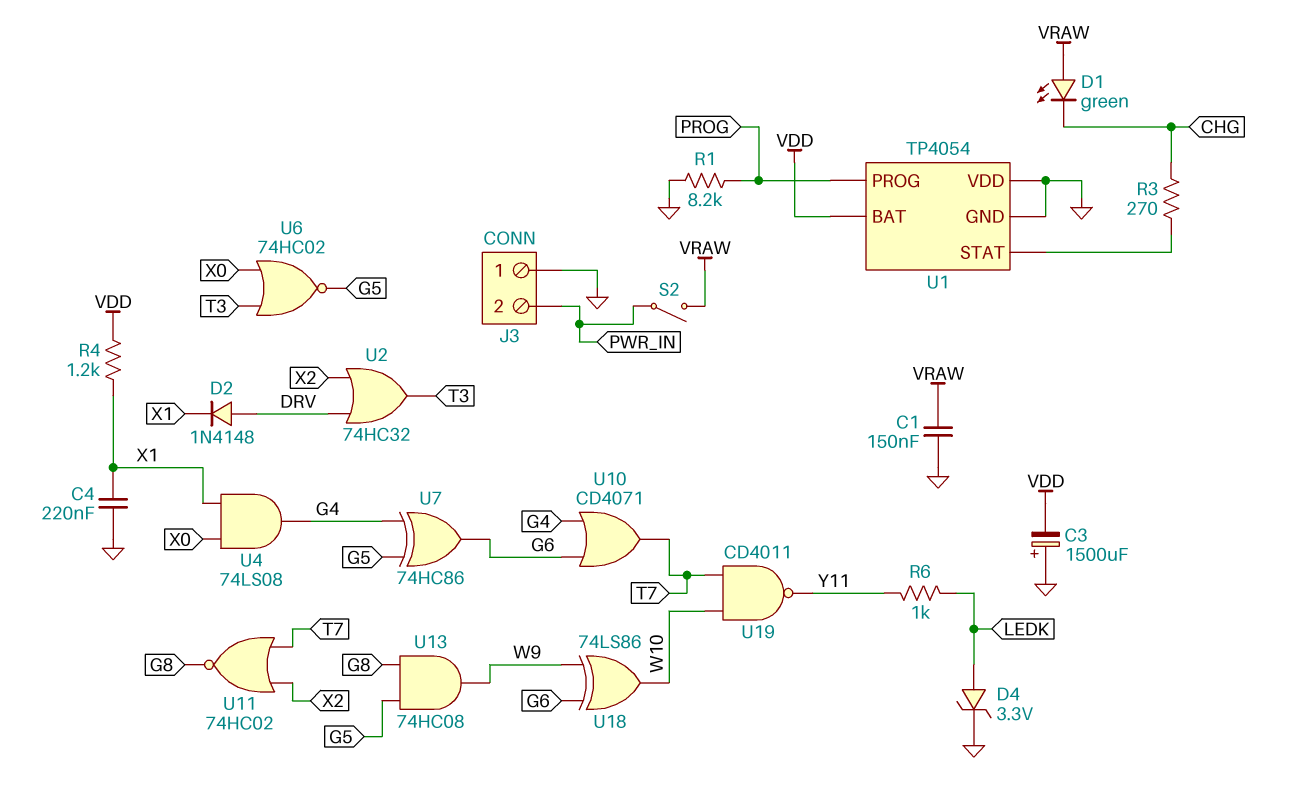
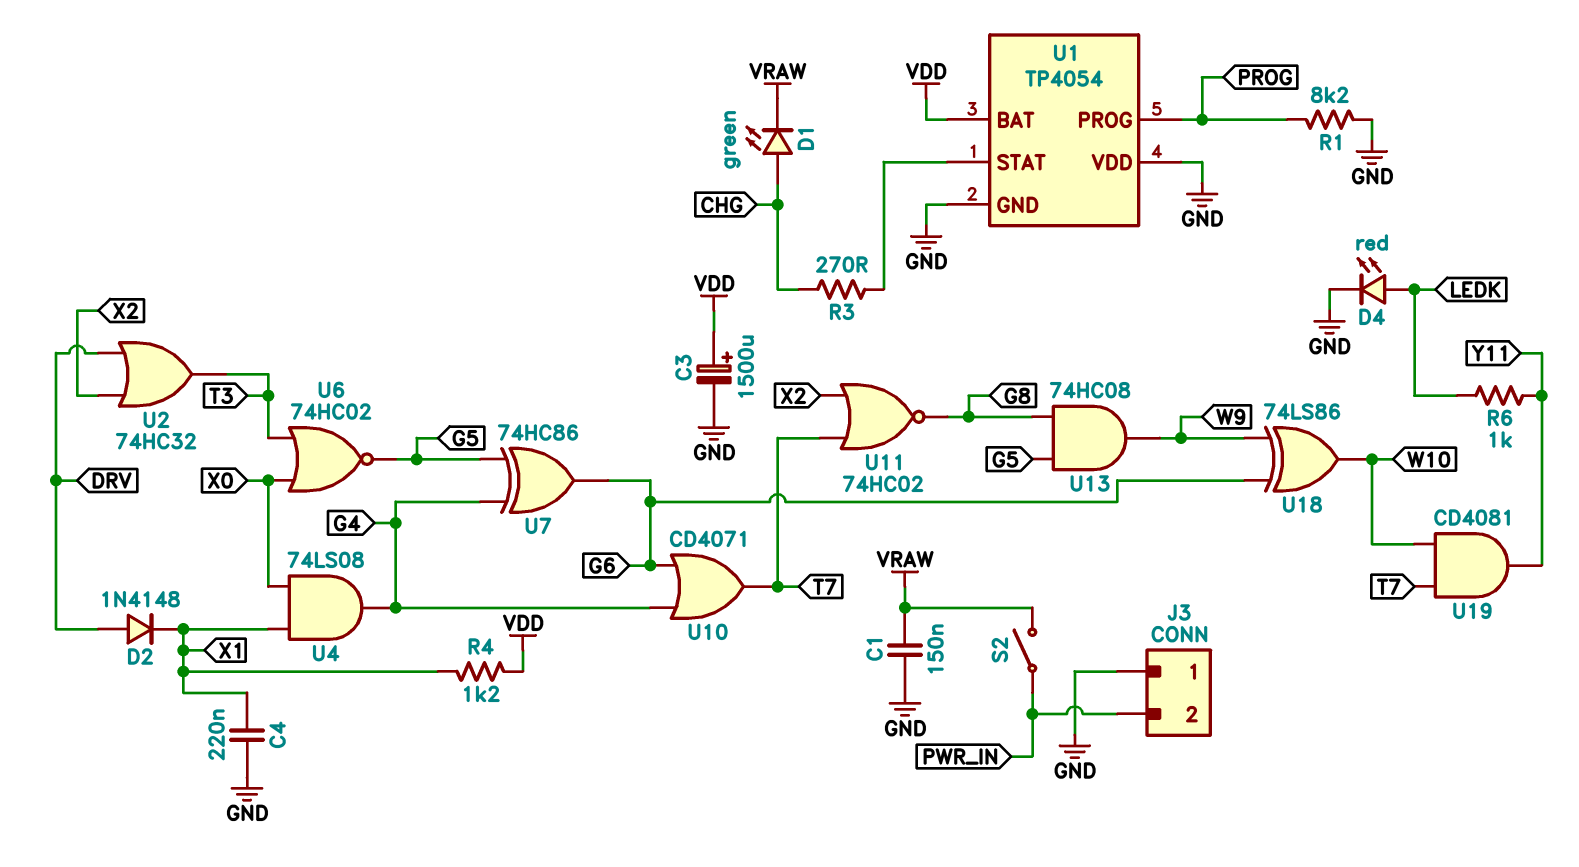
C3: 1500uF (plus GND, minus VDD) -> 1500uF (plus VDD, minus GND)
D1: LED green (A VRAW, K CHG) -> LED green (A CHG, K VRAW)
D4: zener 3.3V (A LEDK, K GND) -> LED red (A LEDK, K GND)
U19: NAND CD4011 (in T7, in W10, out Y11) -> AND CD4081 (in T7, in W10, out Y11)

